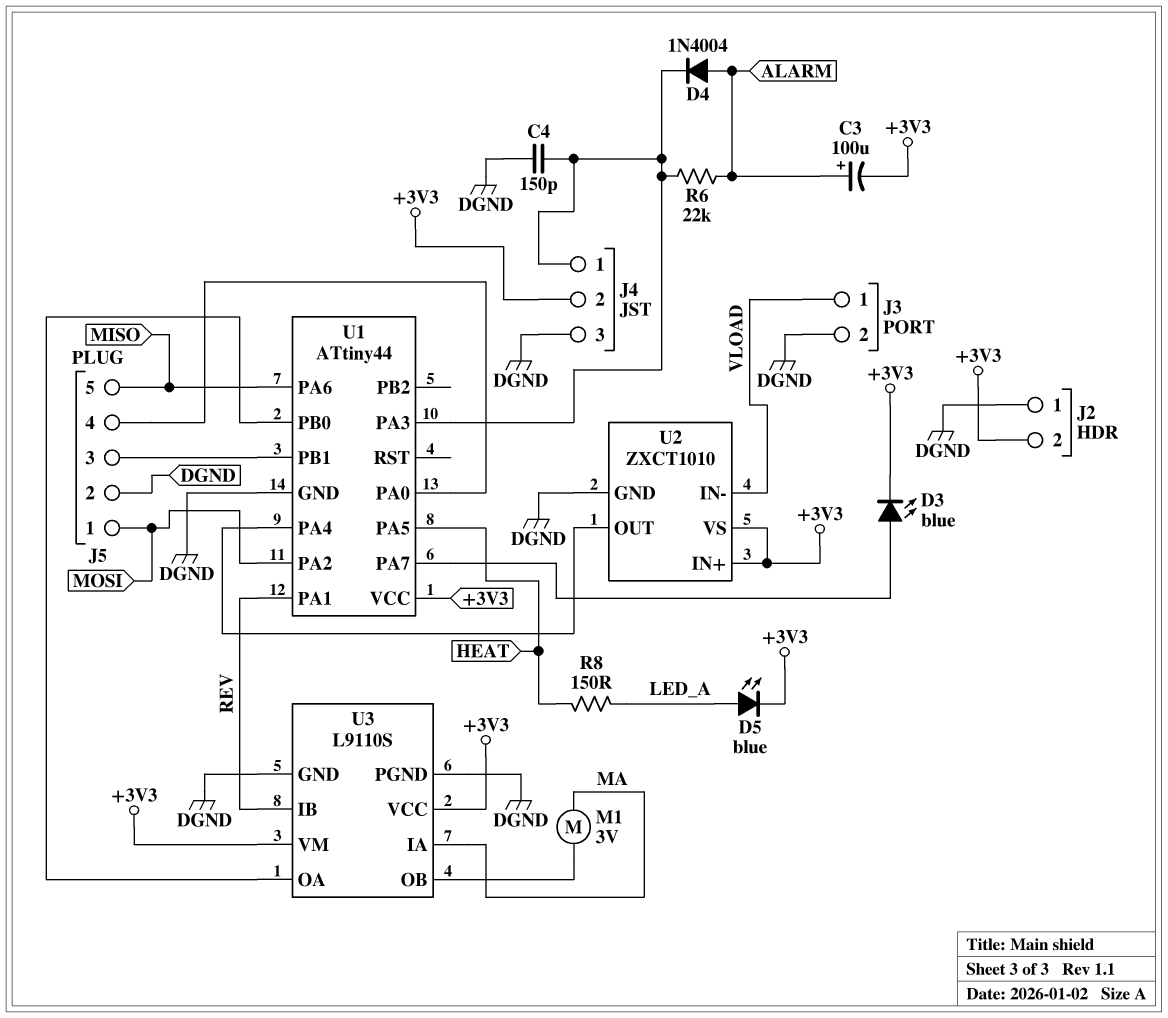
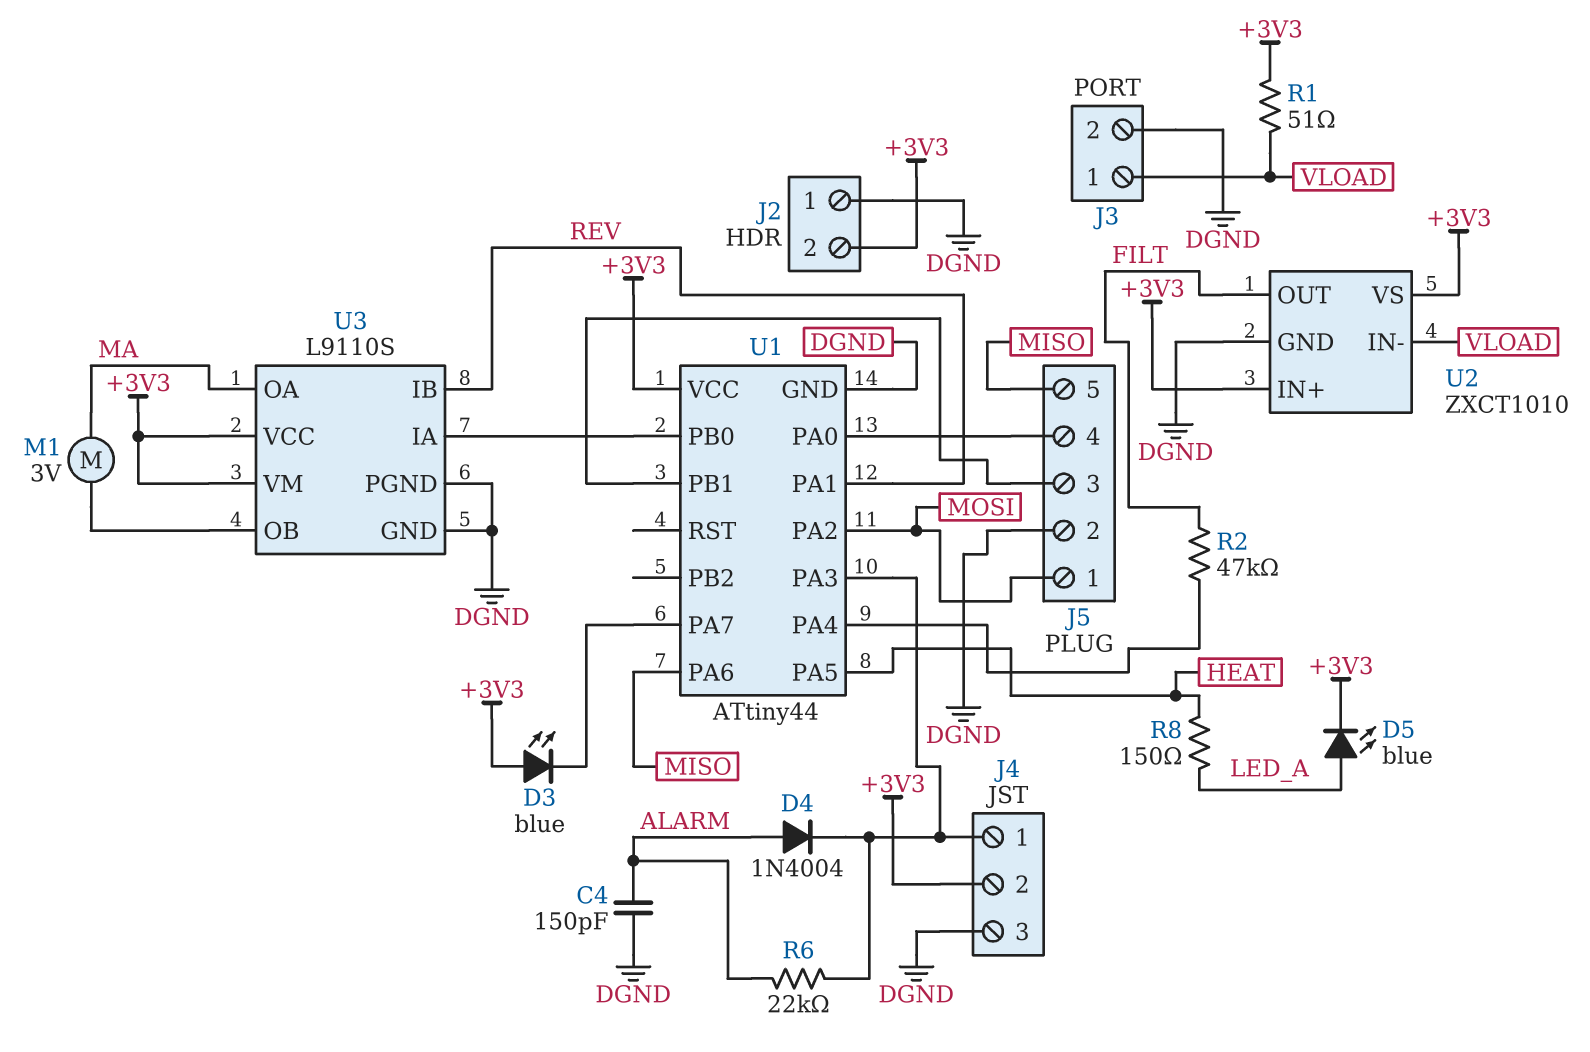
C3: 100uF (plus ALARM, minus +3V3) -> none
C4: 150pF (DGND, J4/1) -> 150pF (ALARM, DGND)
D3: LED blue (A U1/PA7, K +3V3) -> LED blue (A +3V3, K U1/PA7)
R1: none -> 51 (+3V3, VLOAD)
R2: none -> 47k (FILT, U1/PA4)
U2 pin OUT: U1/PA4 -> FILT
U3 pin IA: MA -> U1/PB0
U3 pin OA: U1/PB0 -> MA

